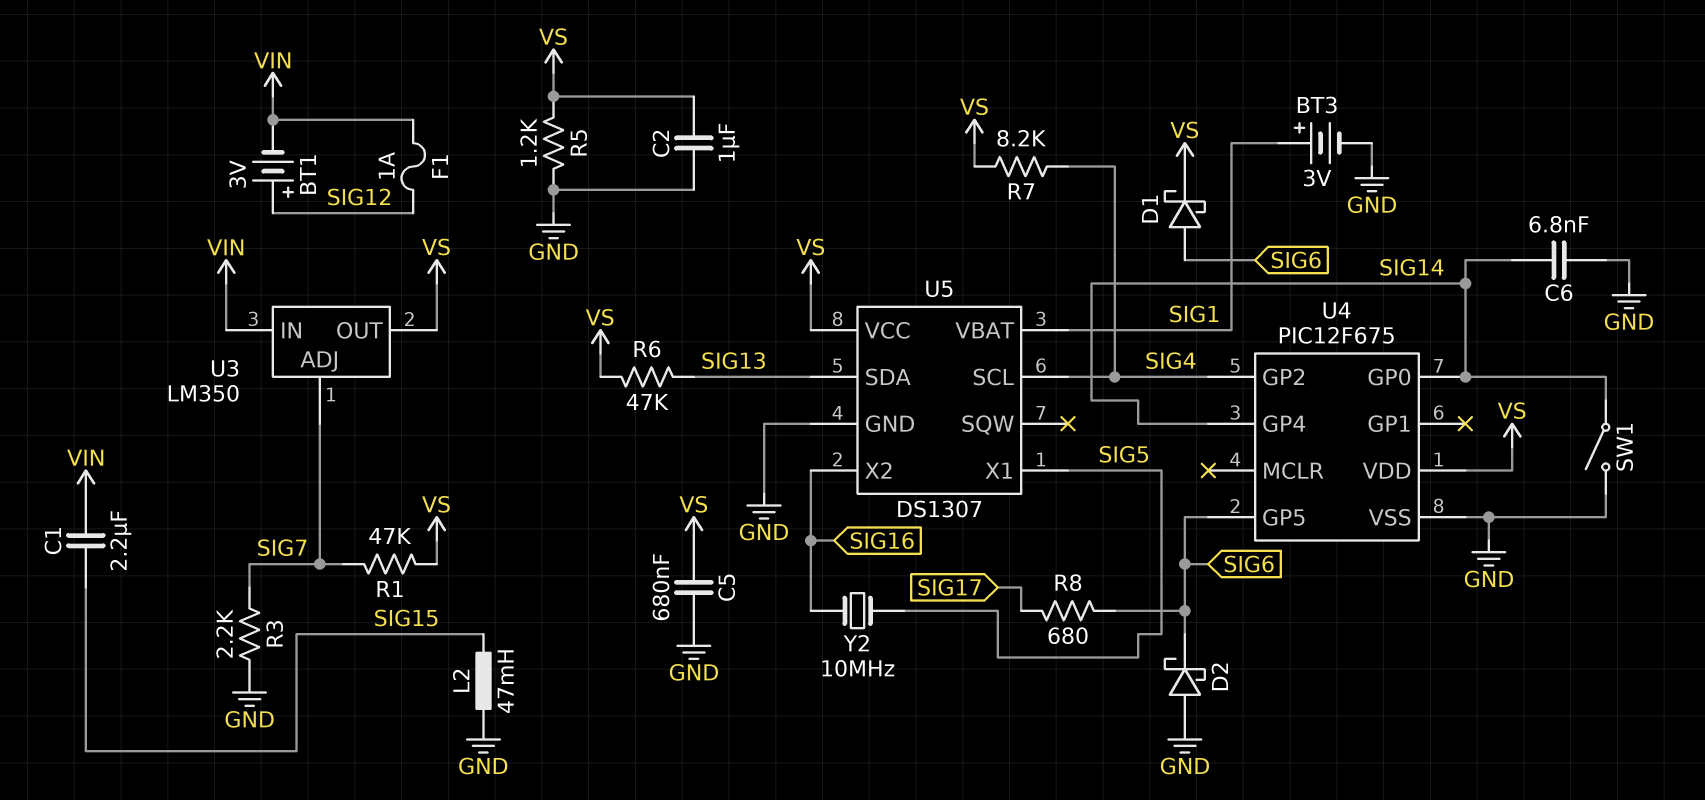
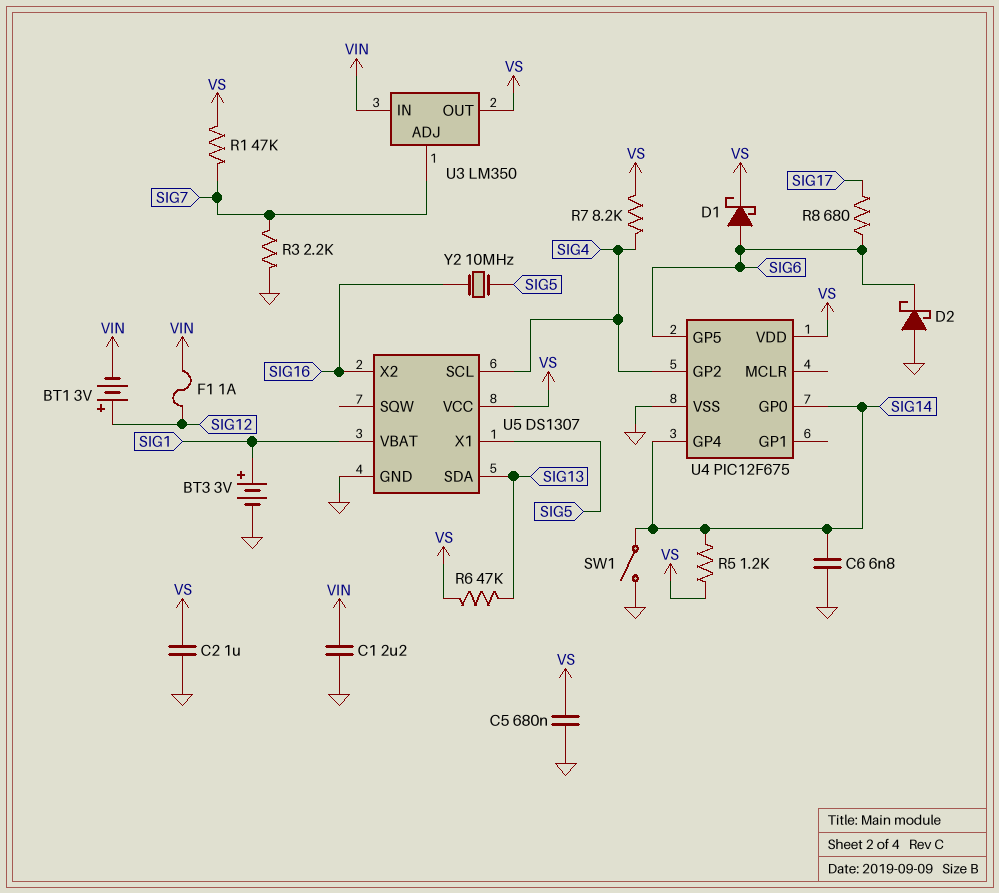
C1: 2.2uF (SIG15, VIN) -> 2.2uF (GND, VIN)
L2: 47mH (GND, SIG15) -> none
R5: 1.2k (GND, VS) -> 1.2k (SIG14, VS)

